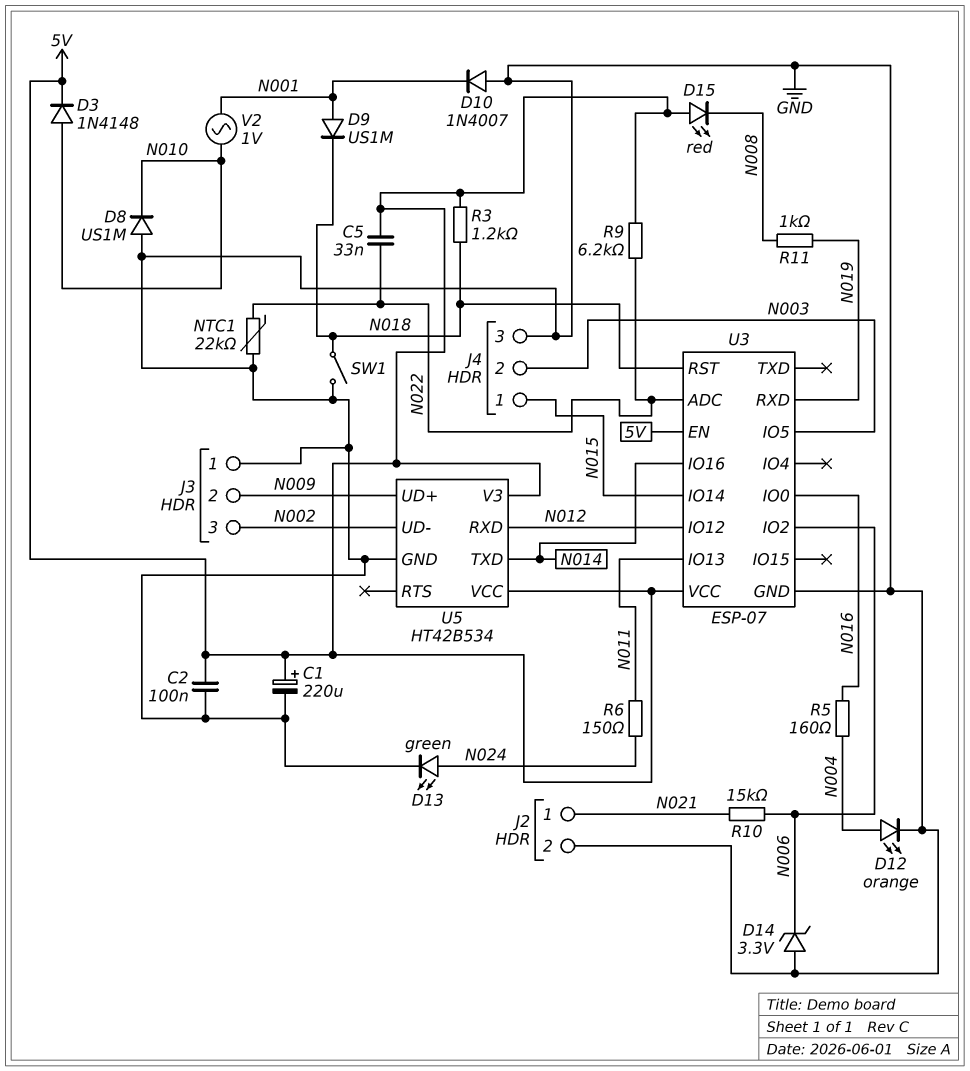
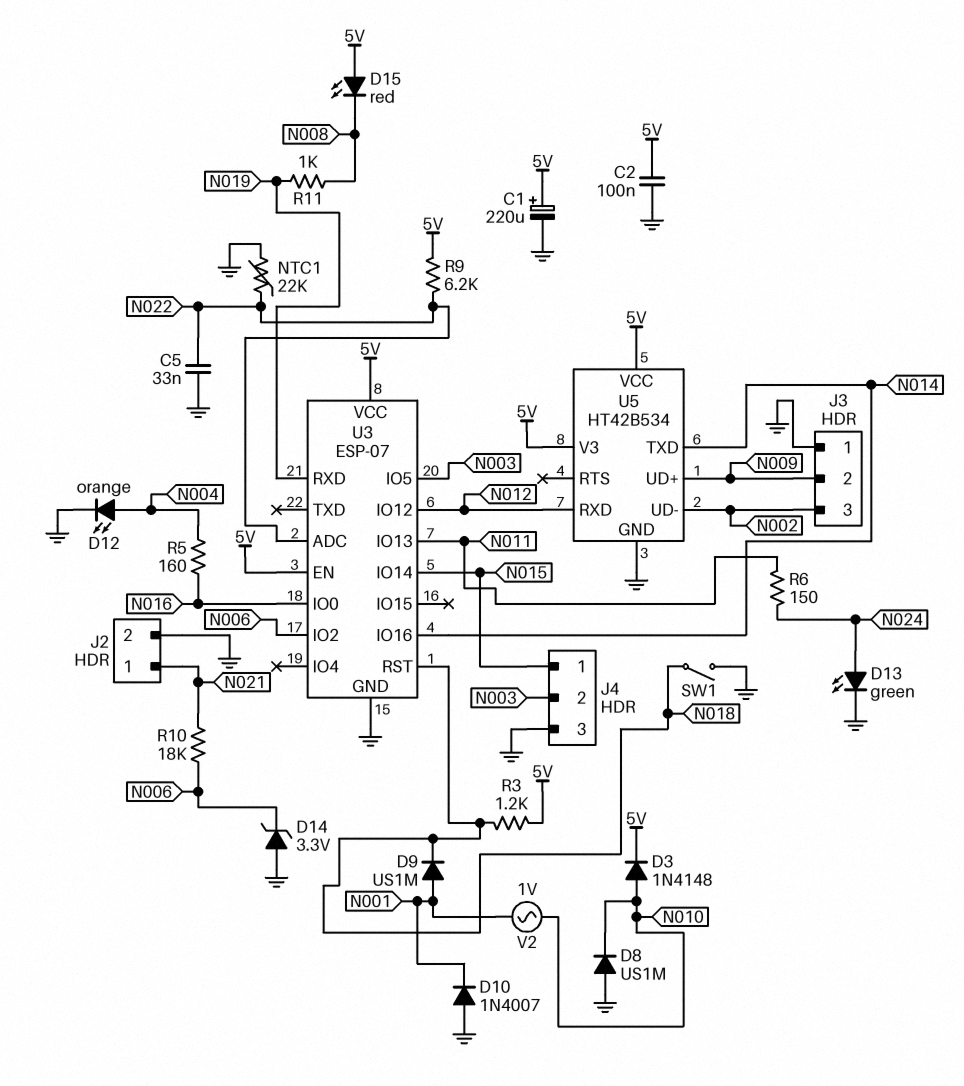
C5: 33nF (5V, N022) -> 33nF (GND, N022)
R10: 15k (N006, N021) -> 18k (N006, N021)

